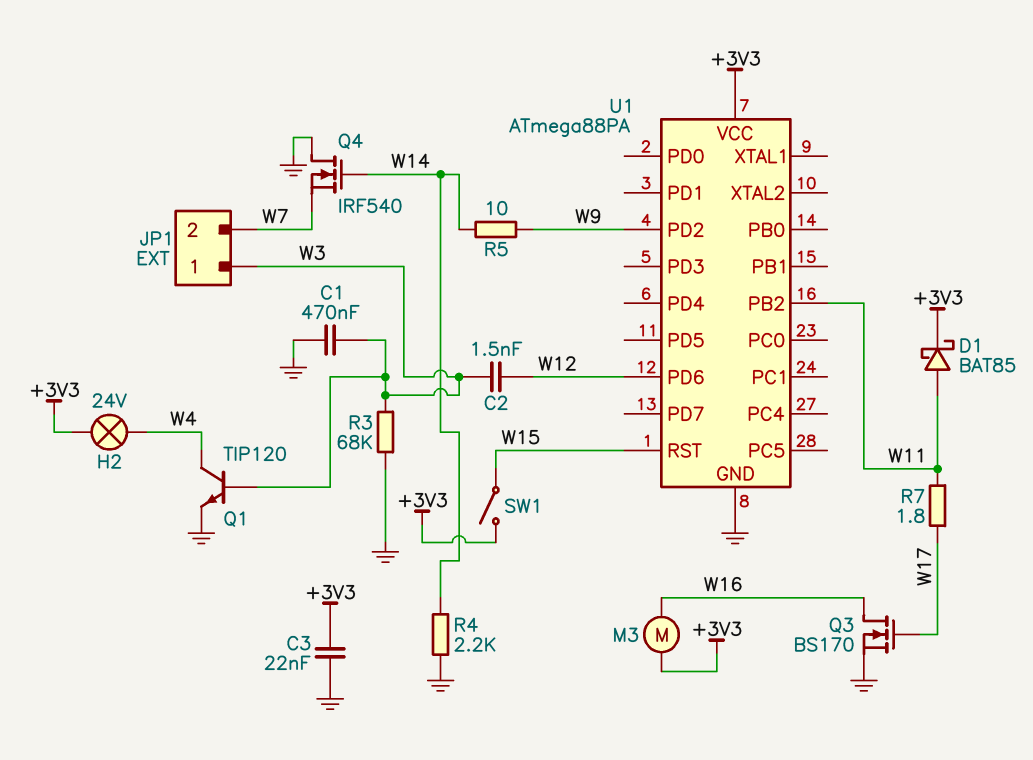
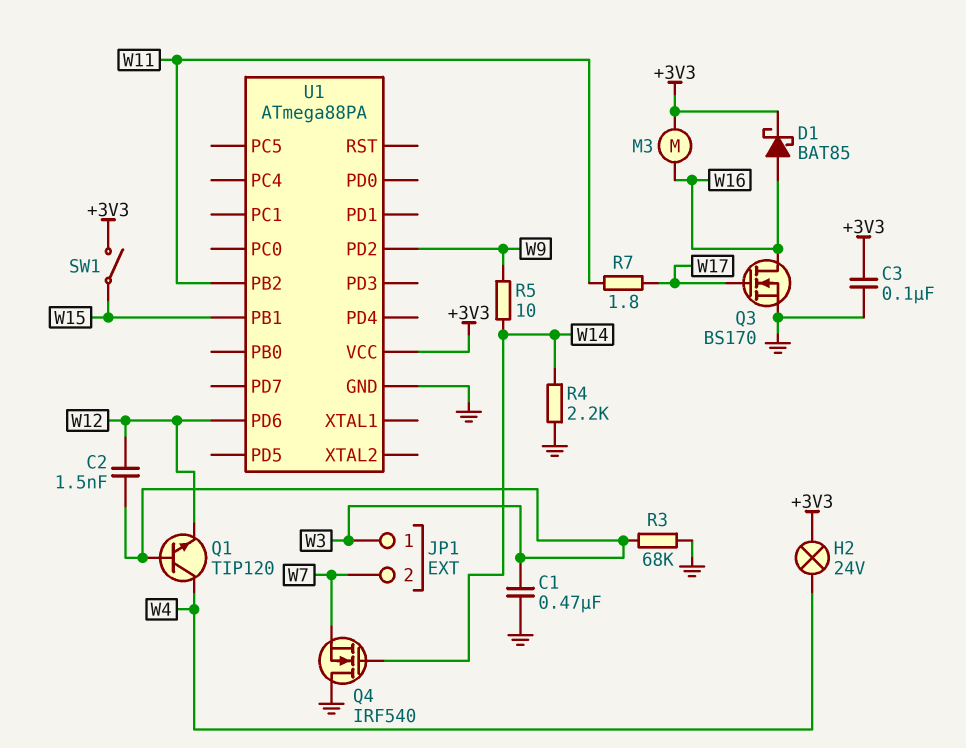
C3: 22nF (+3V3, GND) -> 100nF (+3V3, GND)
D1: schottky BAT85 (A W11, K +3V3) -> schottky BAT85 (A W16, K +3V3)
Q1: NPN TIP120 (B W3, C W4, E GND) -> NPN TIP120 (B W3, C W4, E W12)
U1 pin PB1: none -> W15
U1 pin RST: W15 -> none

